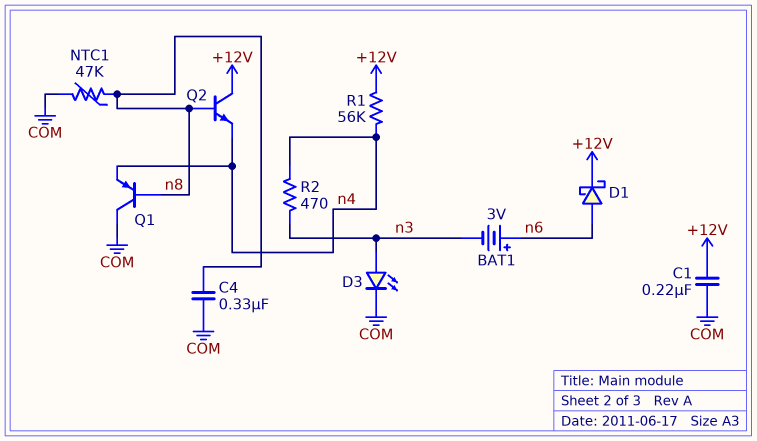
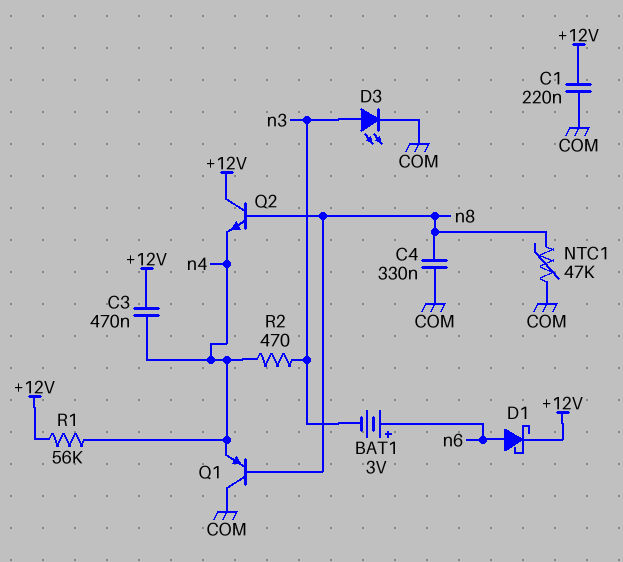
C3: none -> 470nF (+12V, n4)

